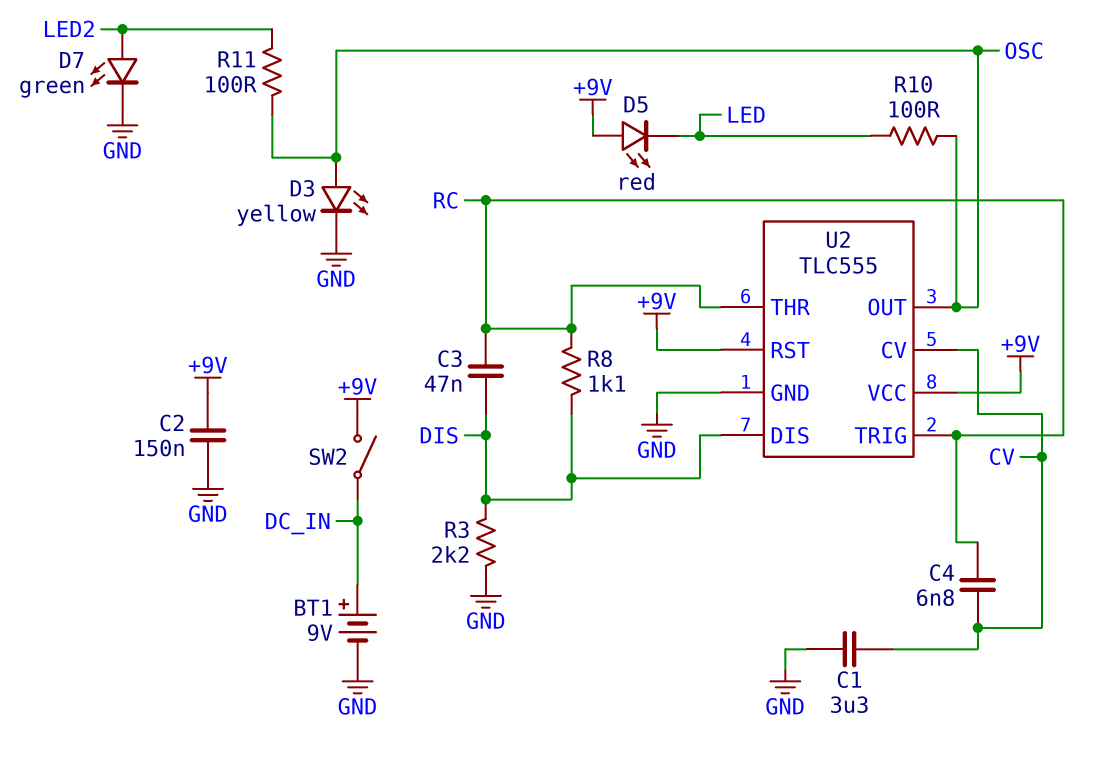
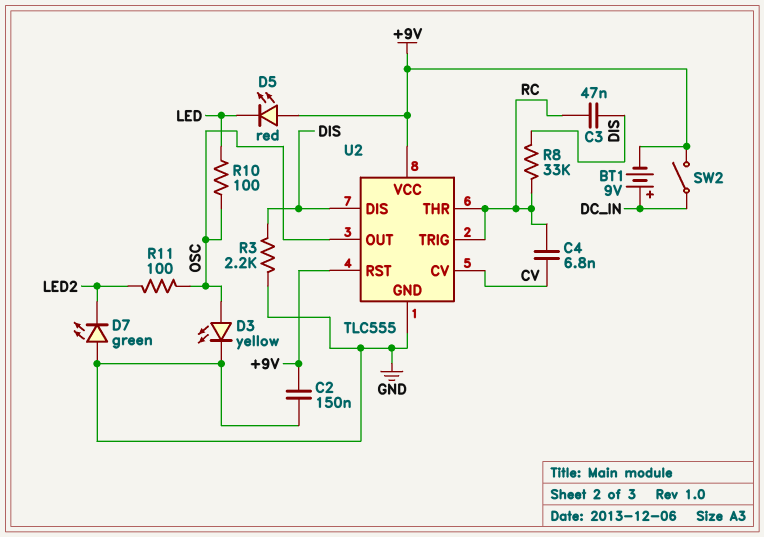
BT1: 9V (plus DC_IN, minus GND) -> 9V (plus DC_IN, minus +9V)
C1: 3.3uF (CV, GND) -> none
D7: LED green (A LED2, K GND) -> LED green (A GND, K LED2)
R8: 1.1k (DIS, RC) -> 33k (DIS, RC)

